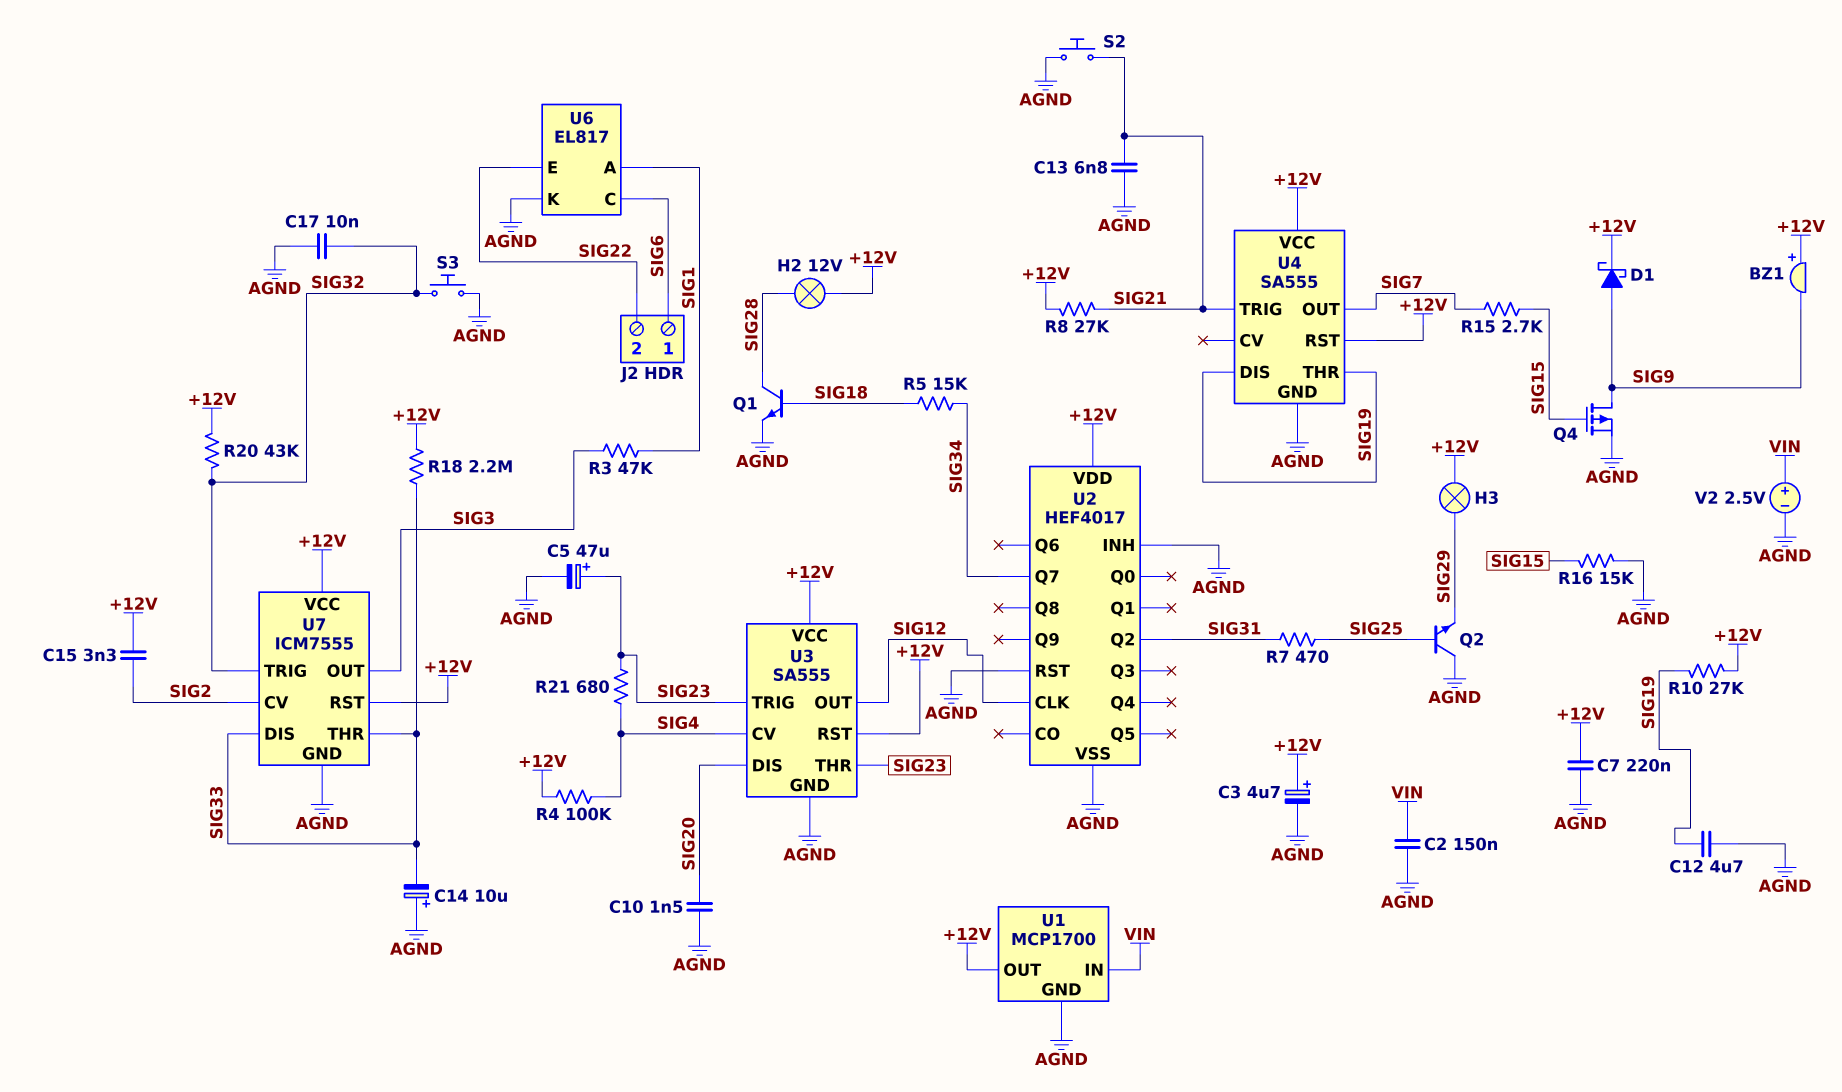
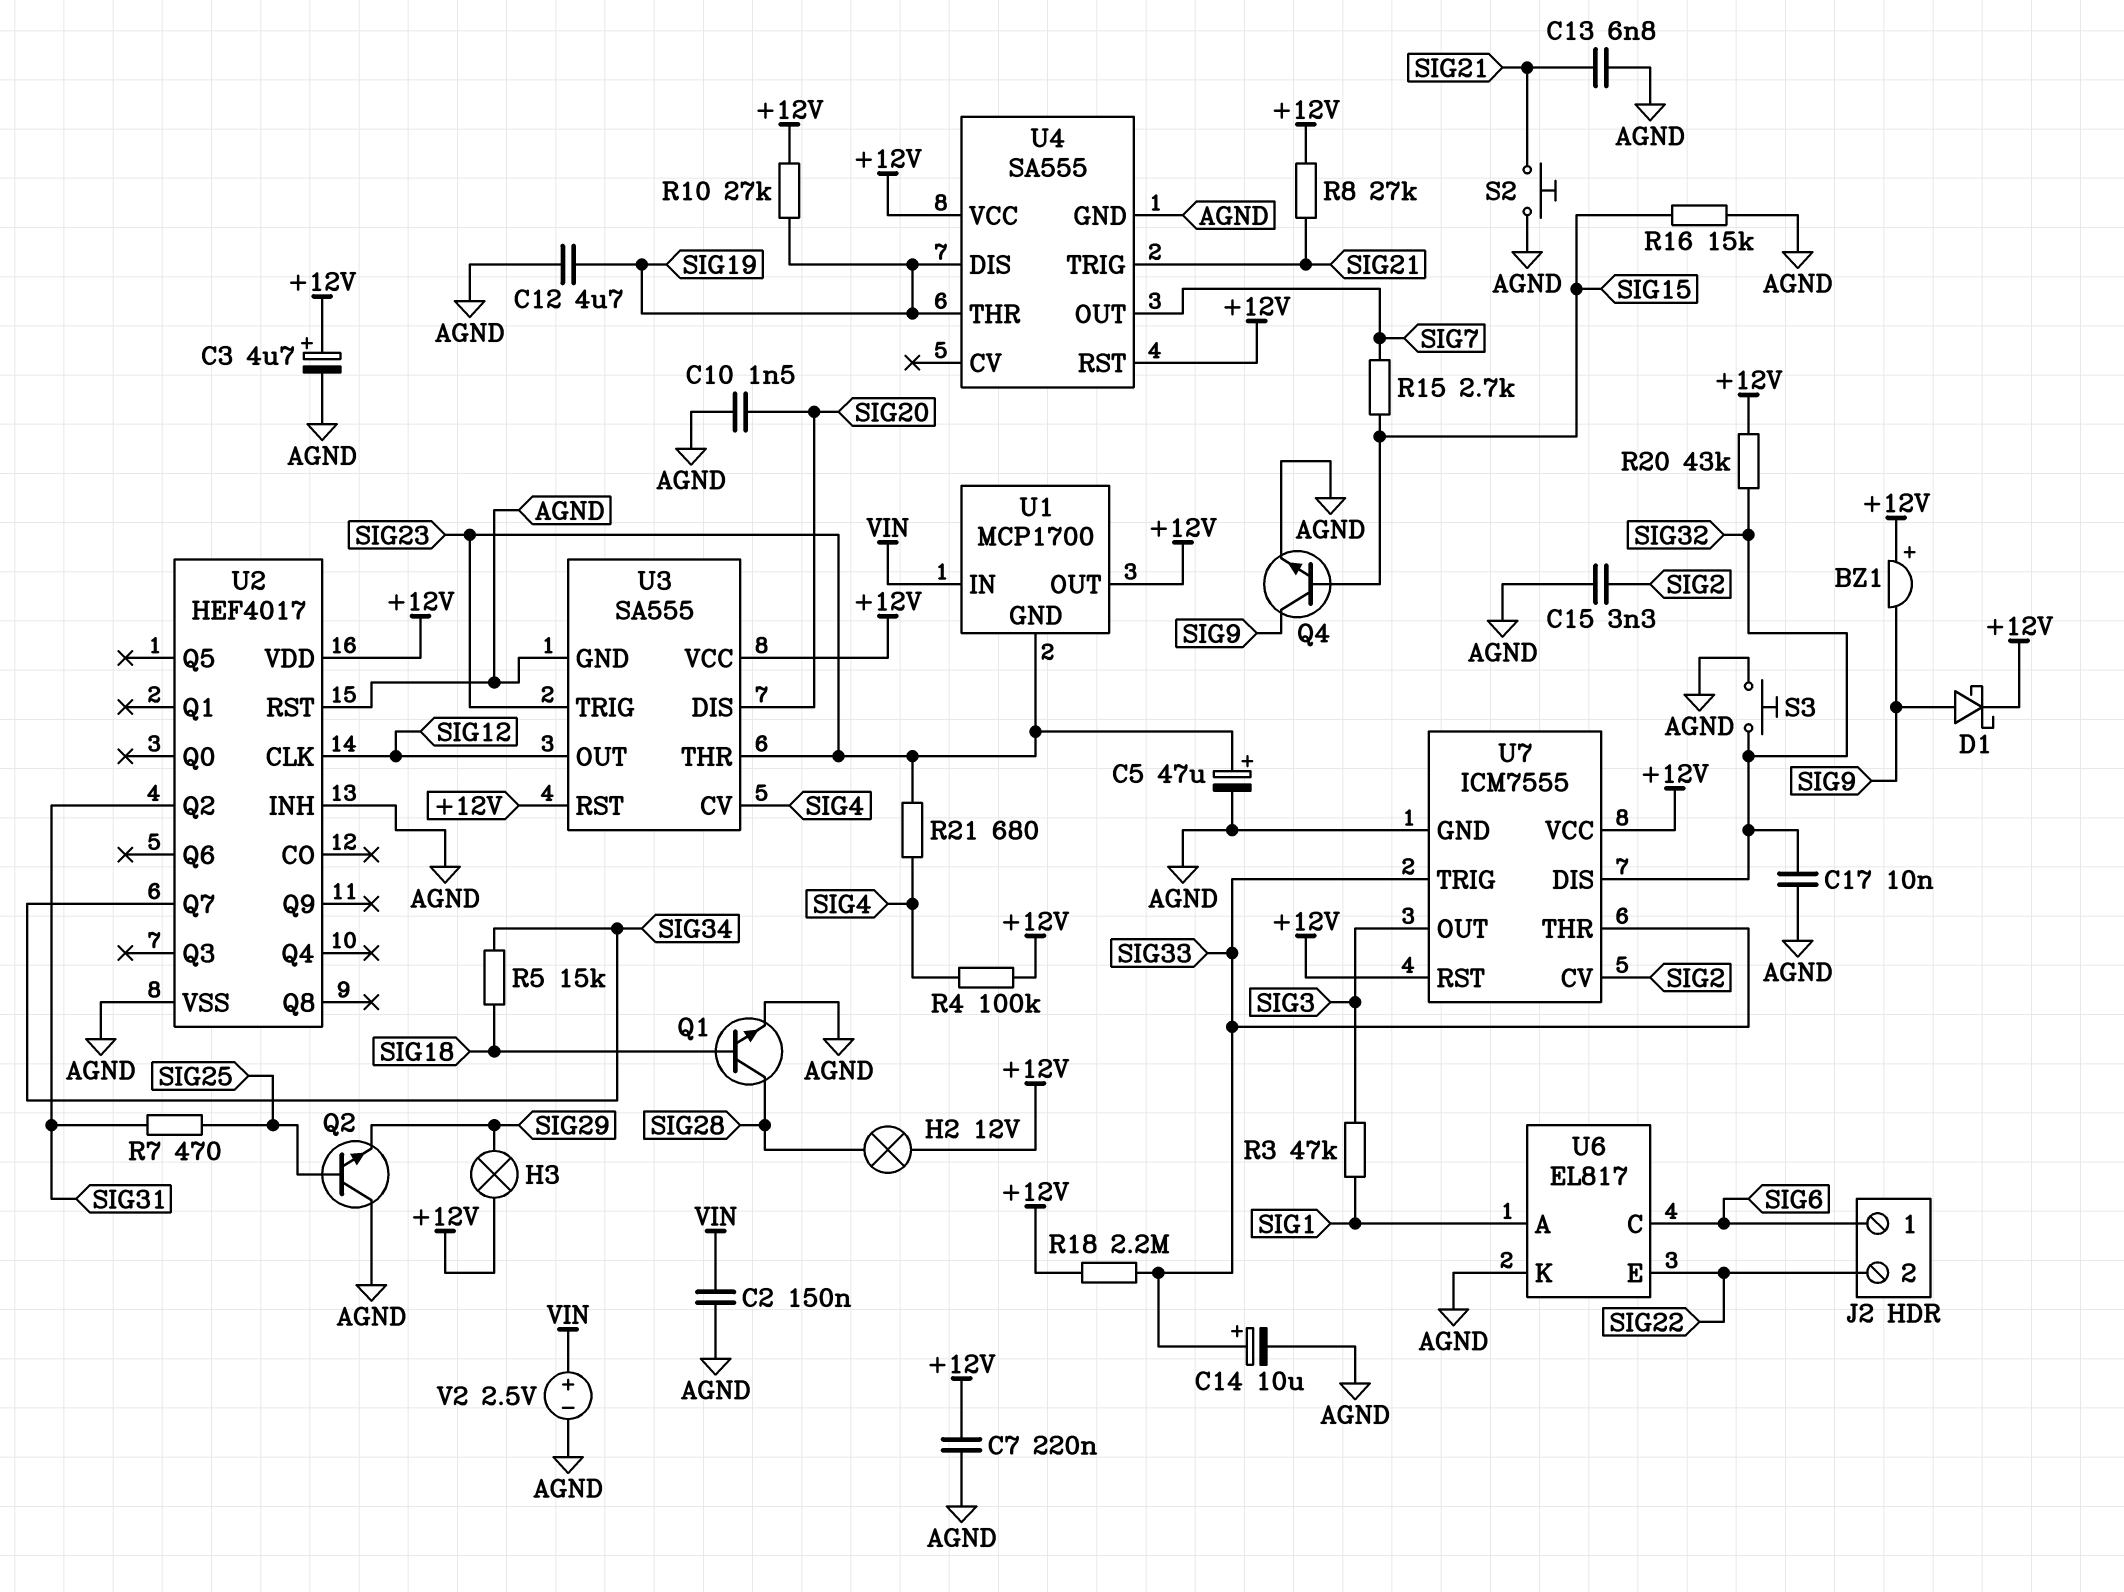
C14: 10uF (plus AGND, minus SIG33) -> 10uF (plus SIG33, minus AGND)
C15: 3.3nF (+12V, SIG2) -> 3.3nF (AGND, SIG2)
Q4: PMOS (G SIG15, D SIG9, S AGND) -> NPN (B SIG15, C SIG9, E AGND)
U1 pin GND: AGND -> SIG23
U7 pin DIS: SIG33 -> SIG32
U7 pin TRIG: SIG32 -> SIG33

